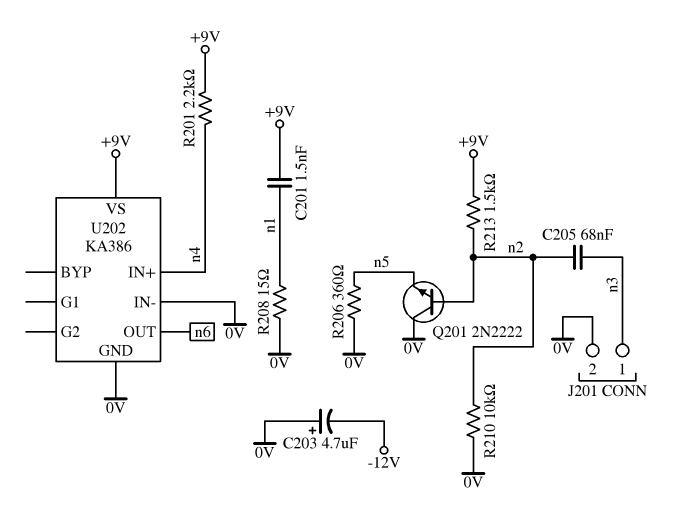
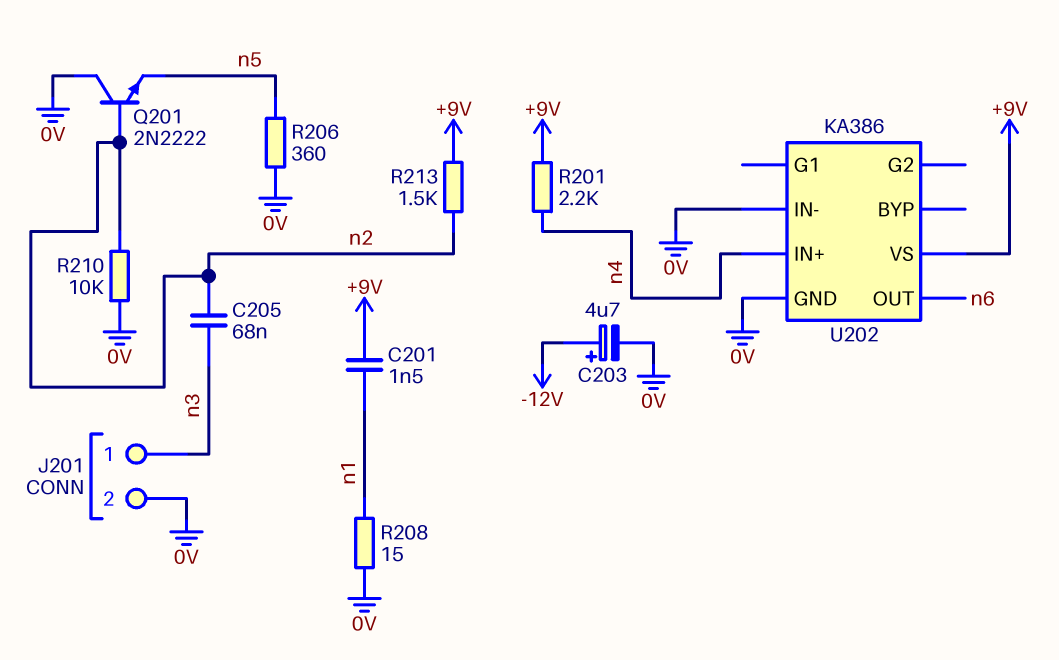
C203: 4.7uF (plus 0V, minus -12V) -> 4.7uF (plus -12V, minus 0V)

